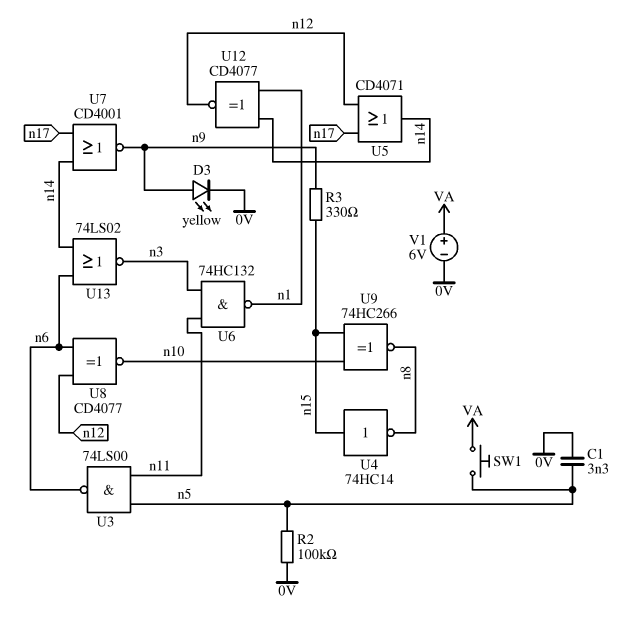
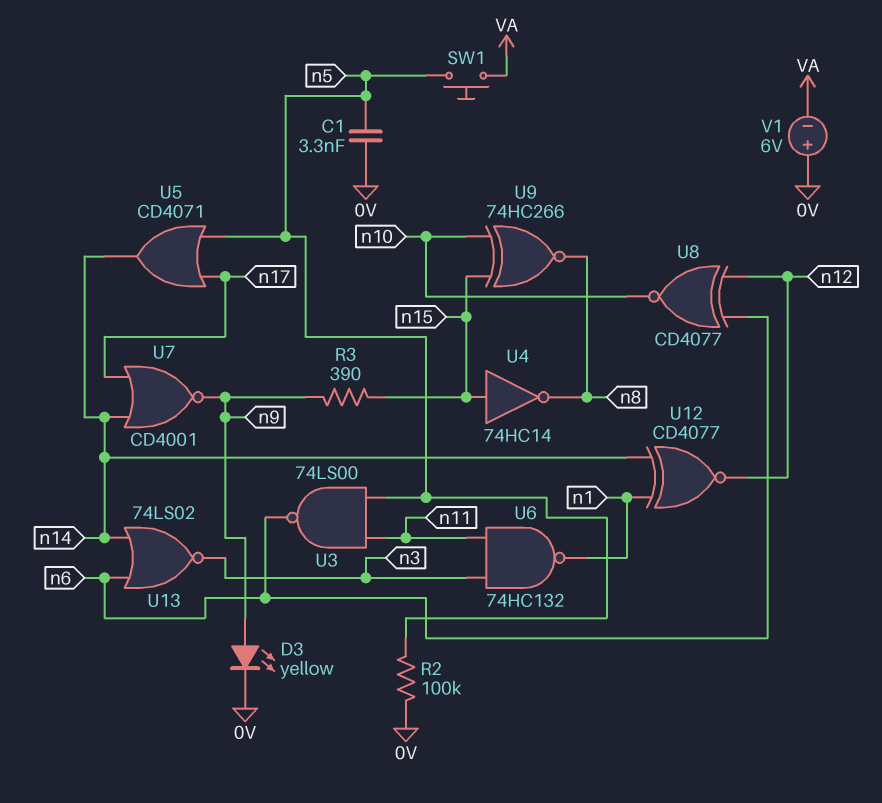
R3: 330 (n9, n15) -> 390 (n9, n15)
U5: OR CD4071 (in n12, in n17, out n14) -> OR CD4071 (in n5, in n17, out n14)
V1: 6V (plus VA, minus 0V) -> 6V (plus 0V, minus VA)

